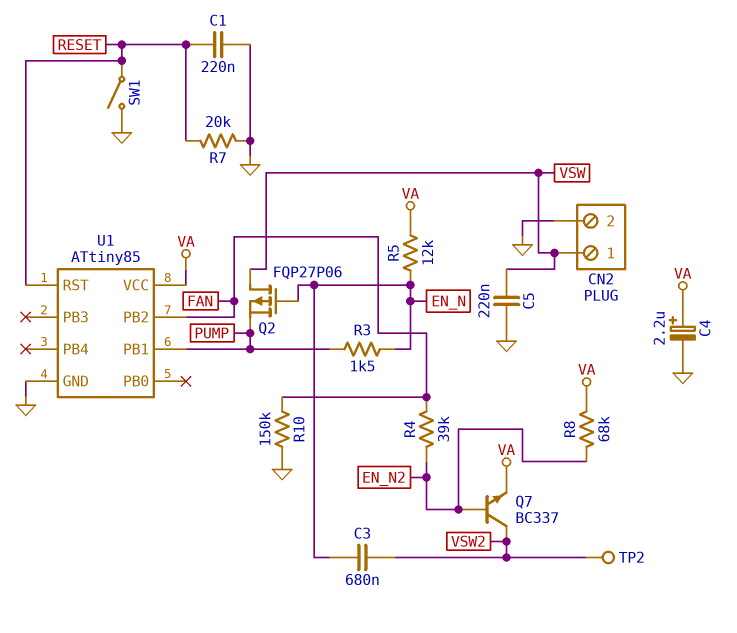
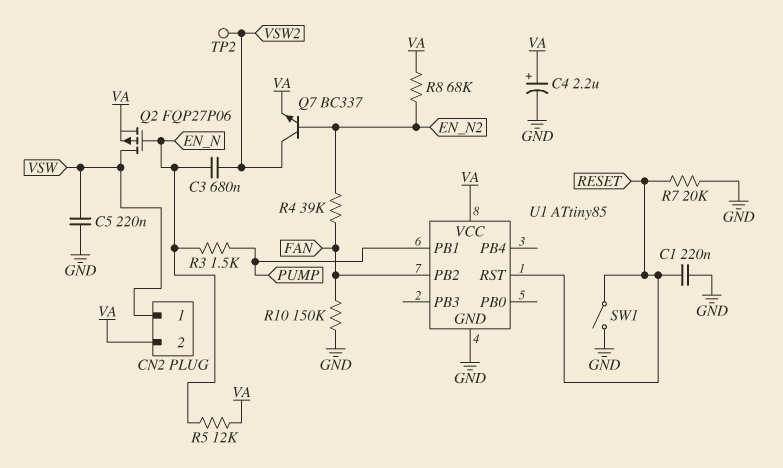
CN2 pin 2: GND -> VA
Q2: PMOS FQP27P06 (G EN_N, D VSW, S PUMP) -> PMOS FQP27P06 (G EN_N, D VSW, S VA)

